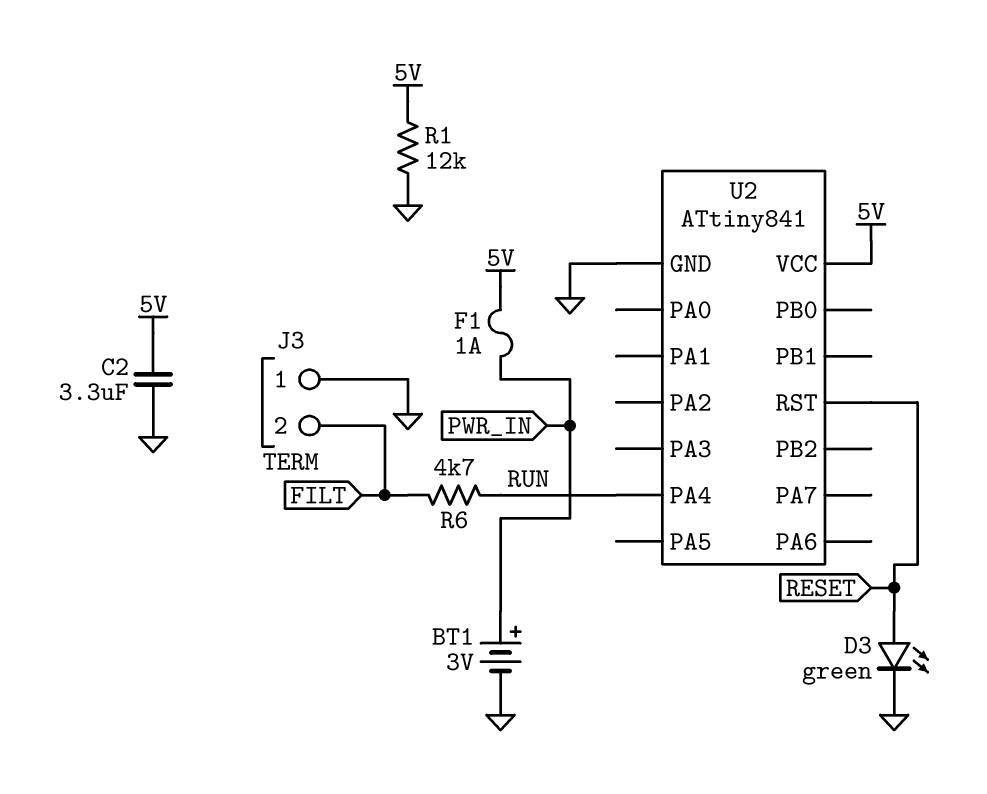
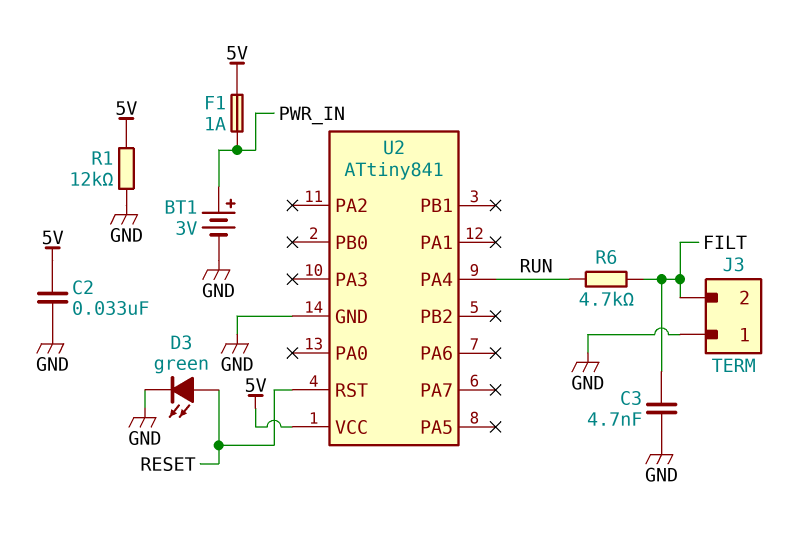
C2: 3.3uF (5V, GND) -> 33nF (5V, GND)
C3: none -> 4.7nF (FILT, GND)

